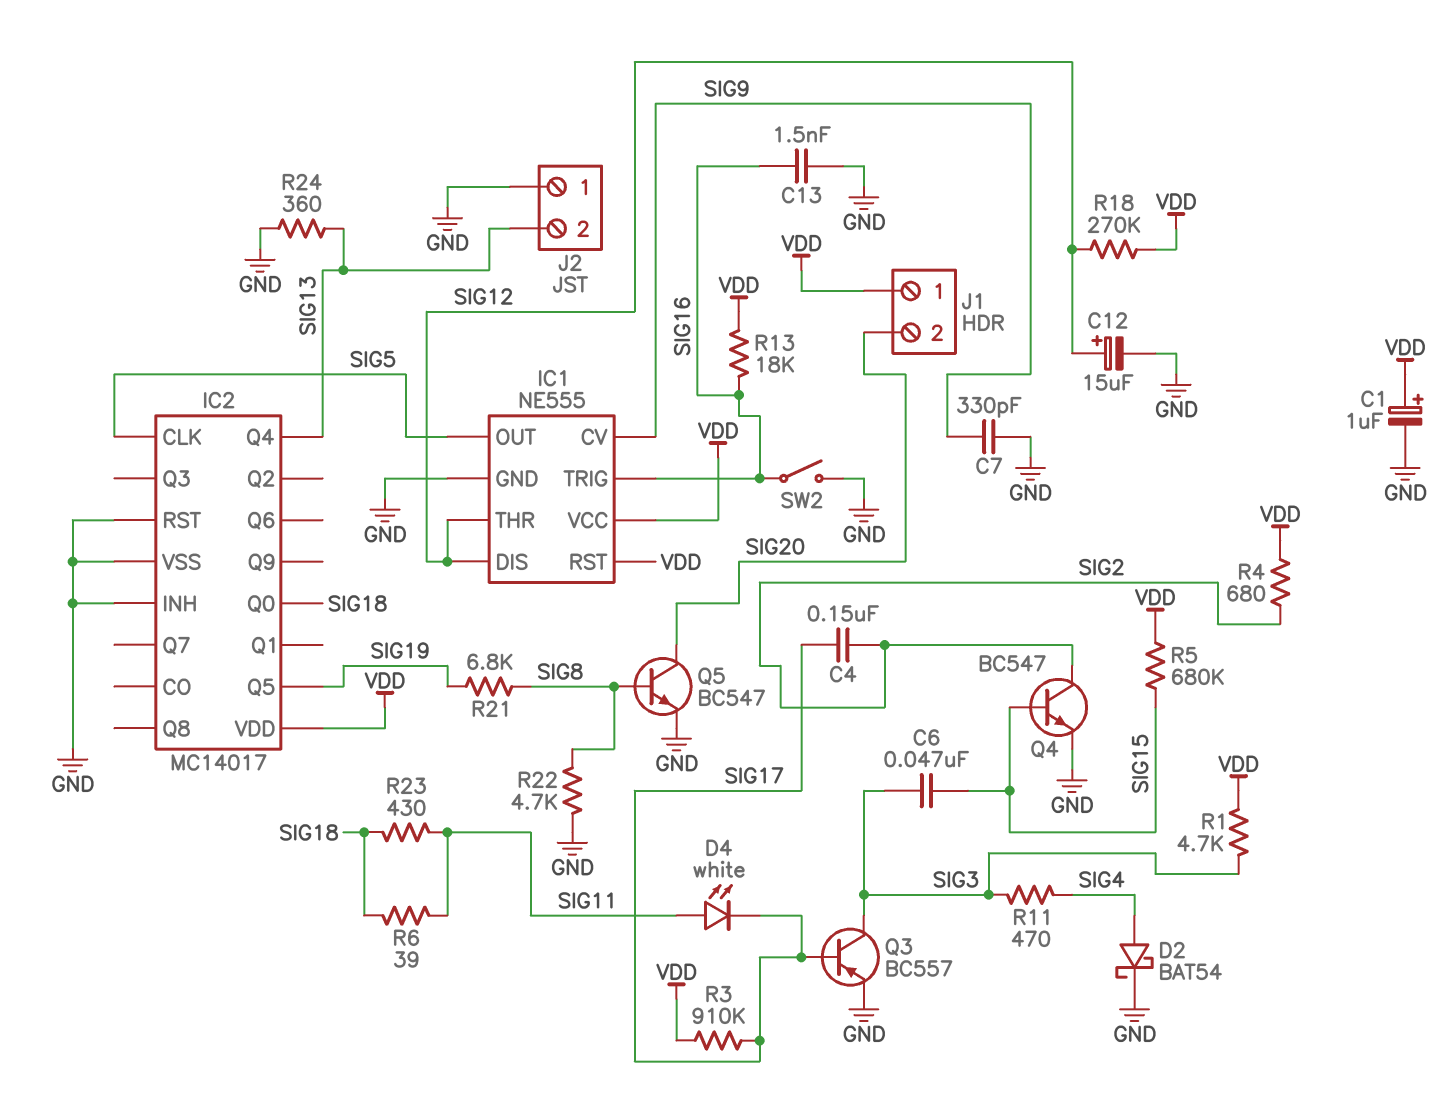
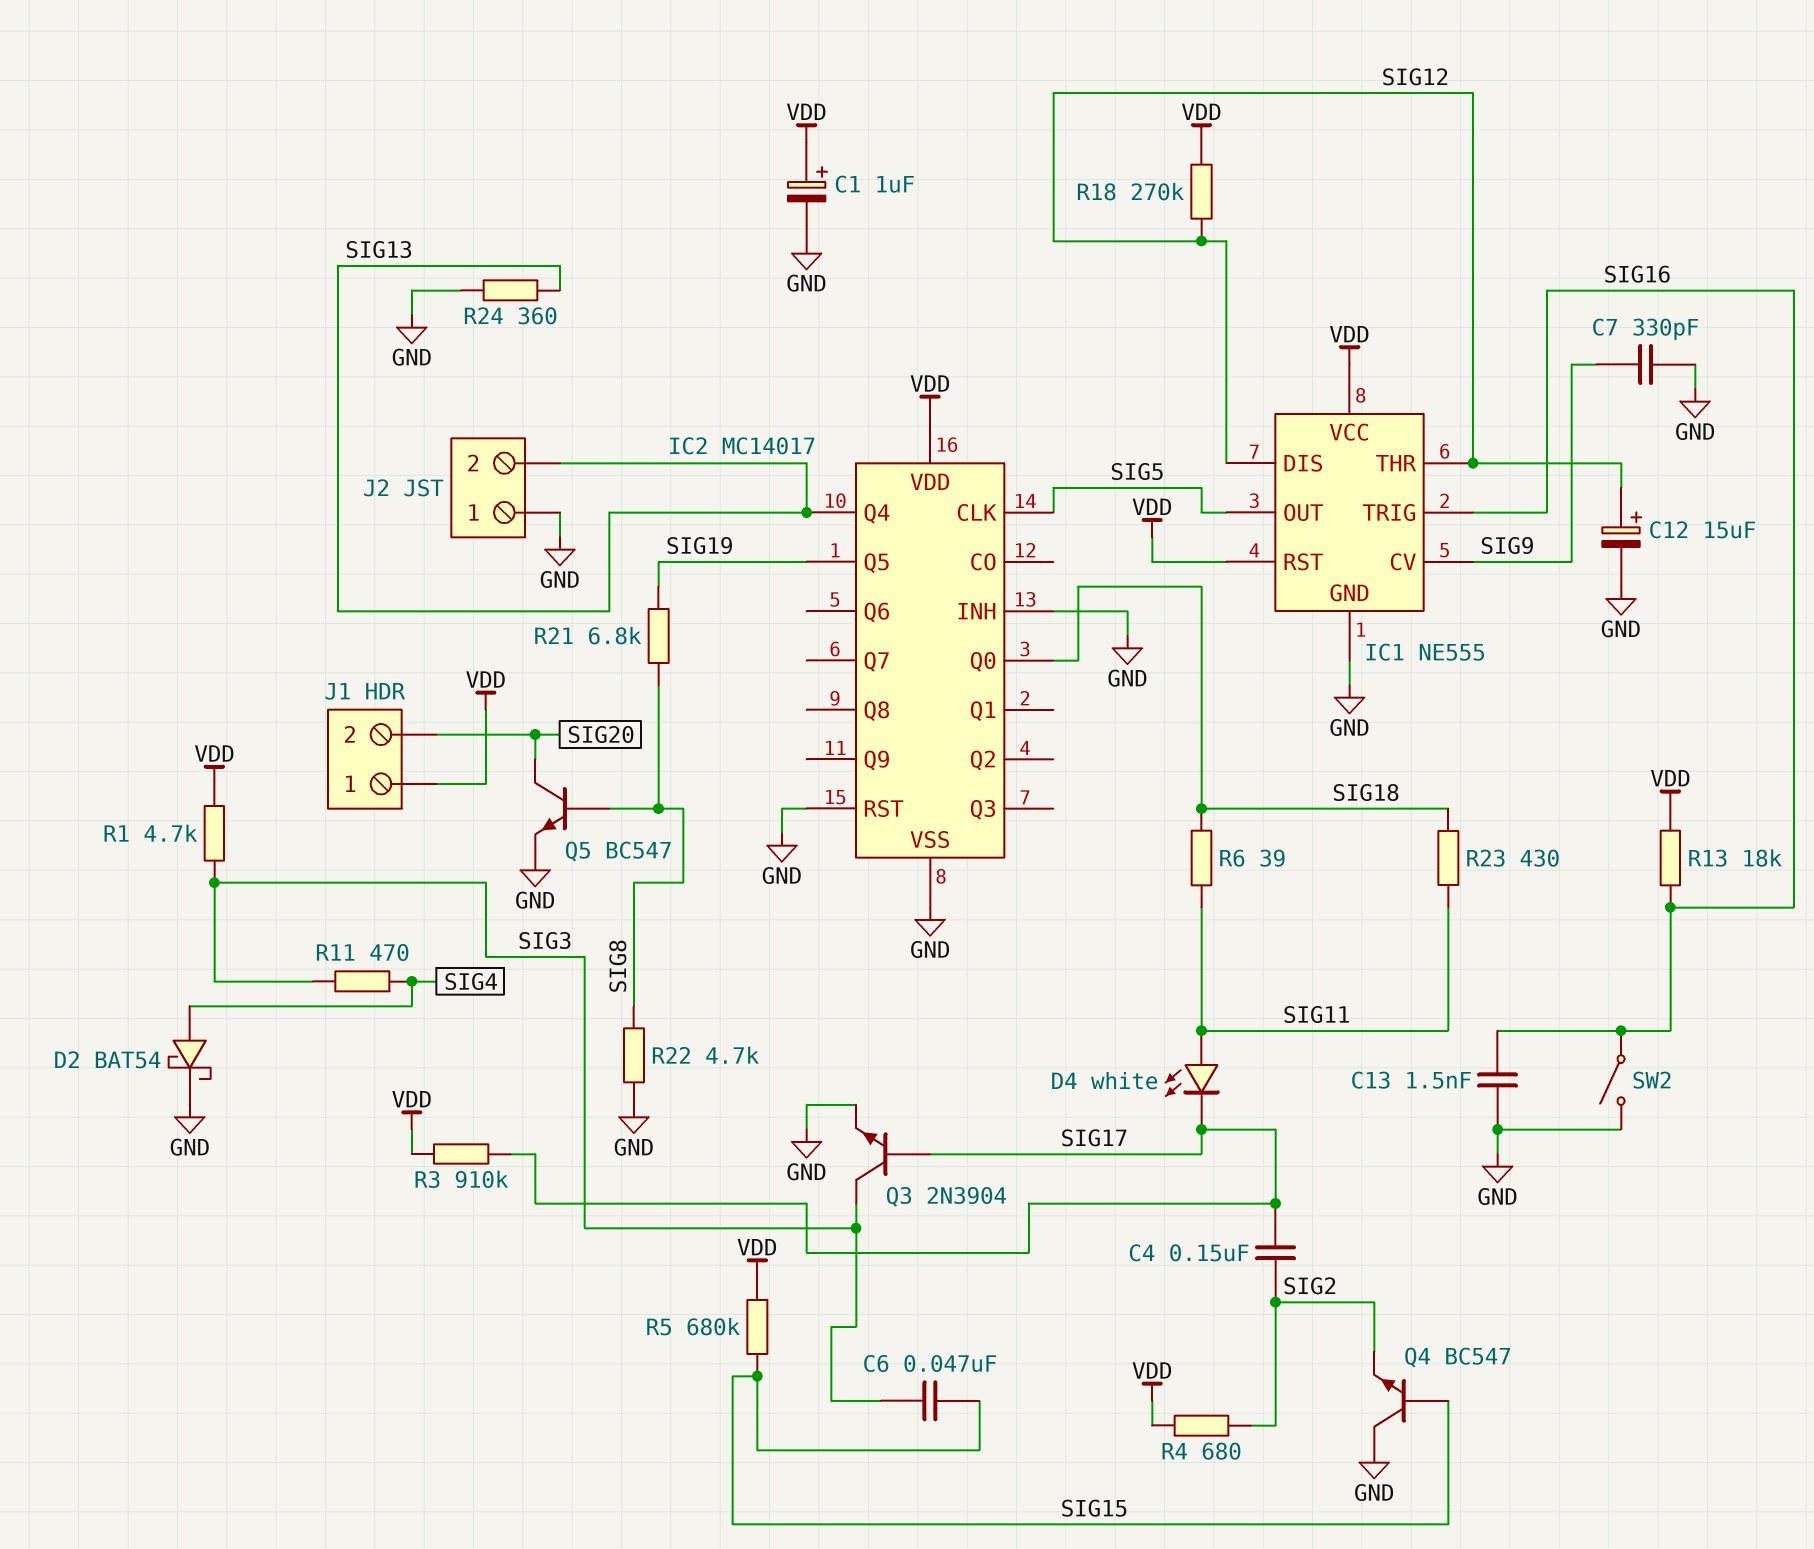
Q3: PNP BC557 (B SIG17, C SIG3, E GND) -> NPN 2N3904 (B SIG17, C SIG3, E GND)
Q4: NPN BC547 (B SIG15, C SIG2, E GND) -> NPN BC547 (B SIG15, C GND, E SIG2)

